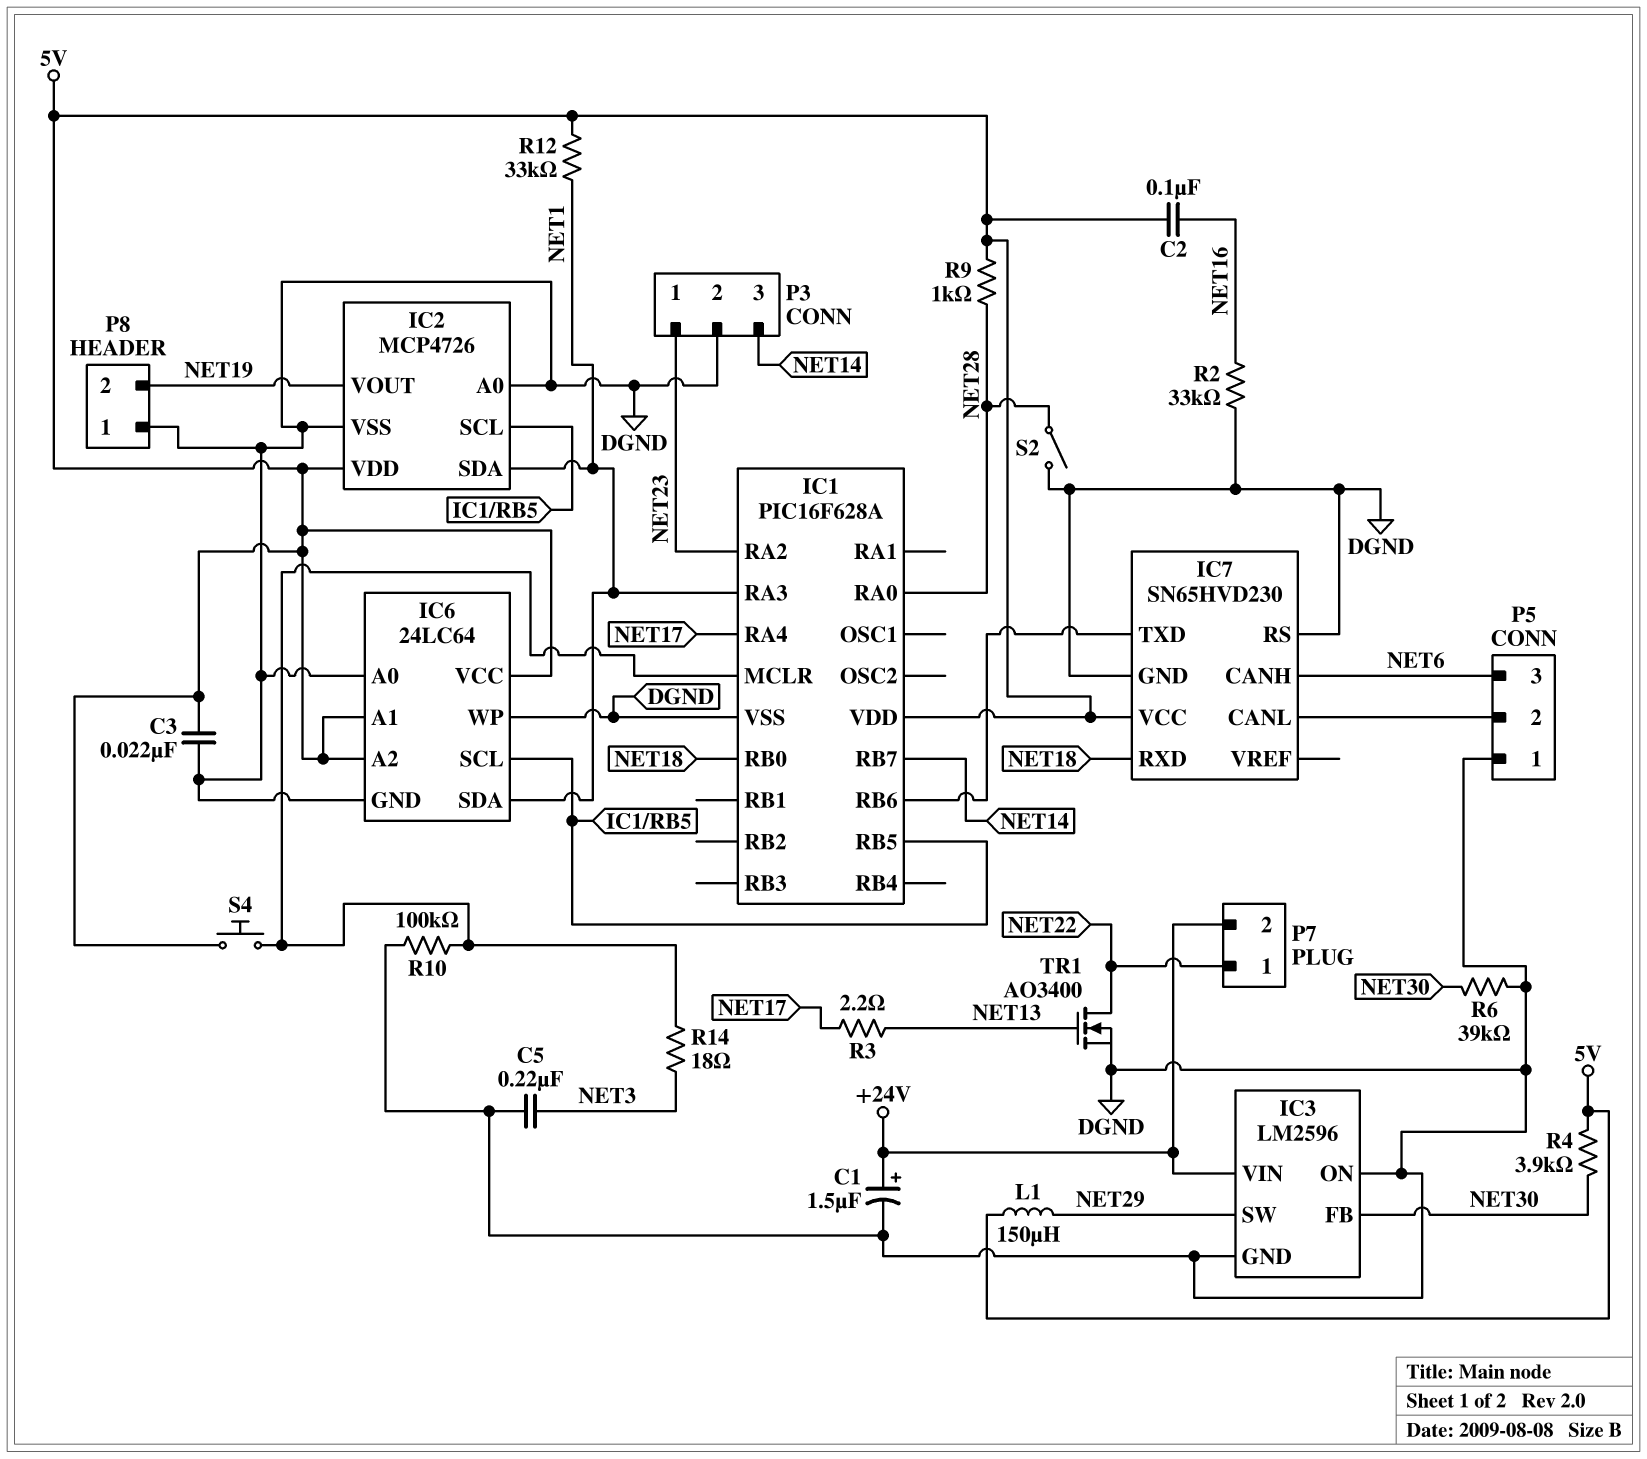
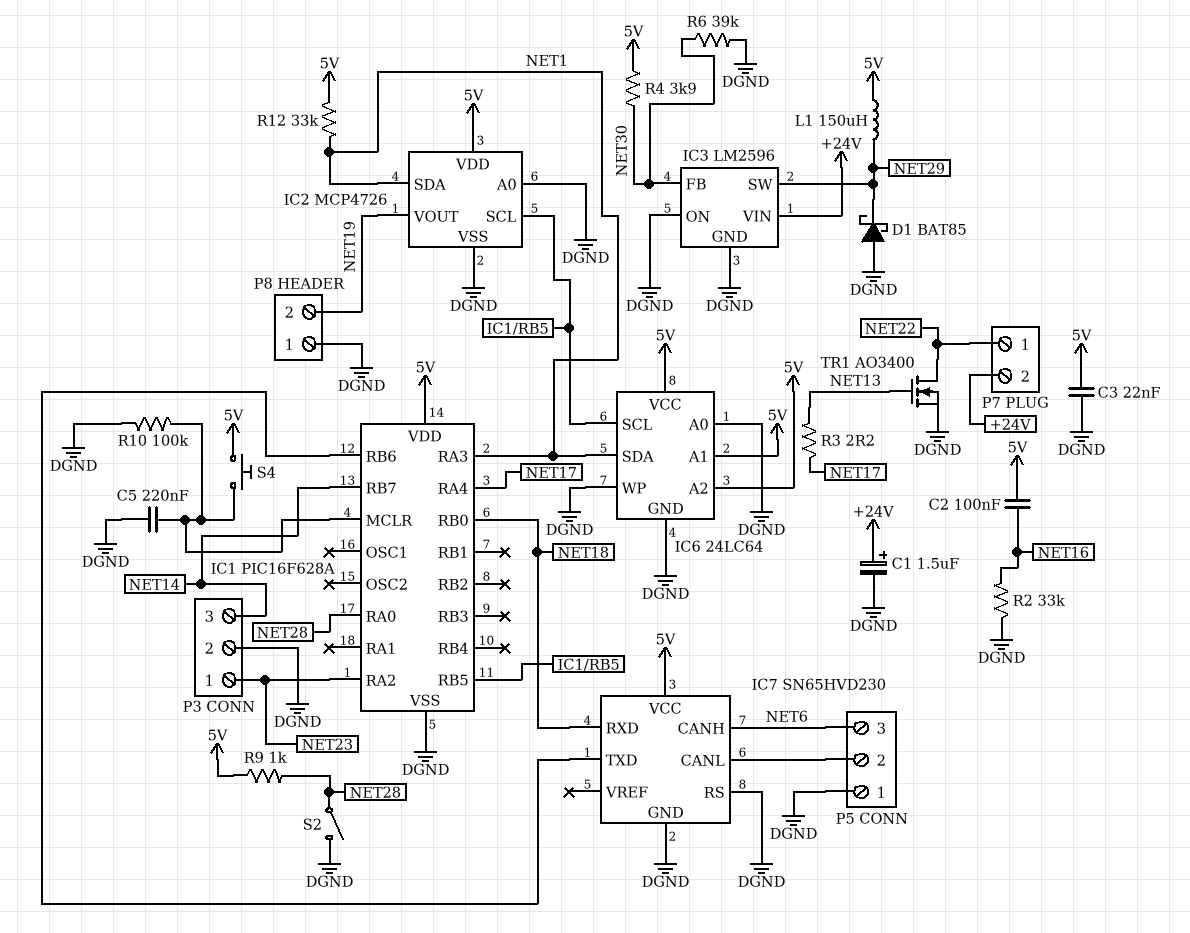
C5: 220nF (DGND, NET3) -> 220nF (DGND, IC1/MCLR)
D1: none -> schottky BAT85 (A DGND, K NET29)
R14: 18 (IC1/MCLR, NET3) -> none

